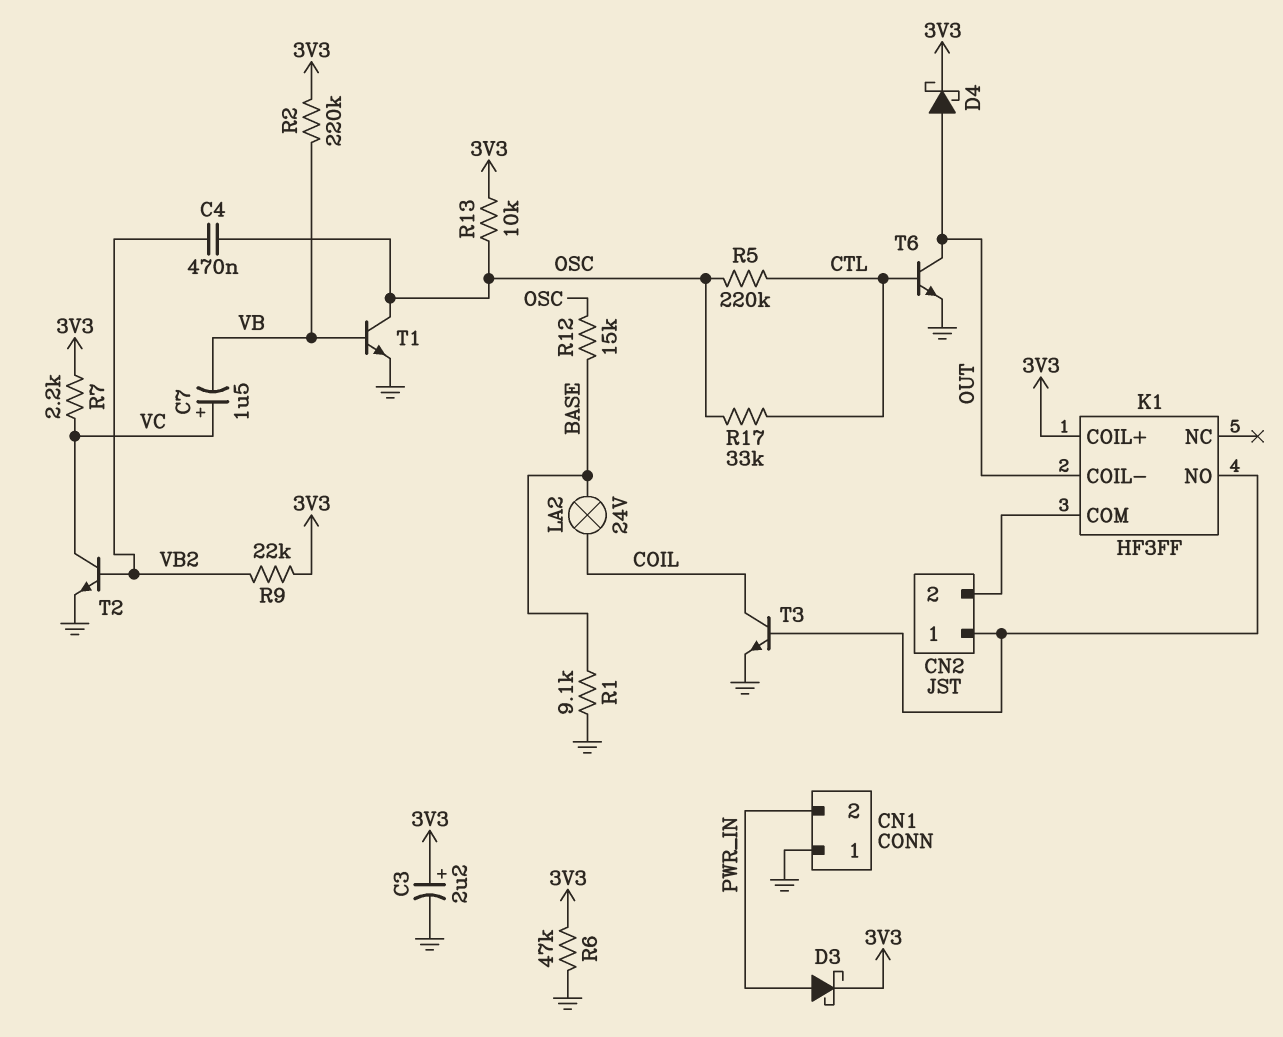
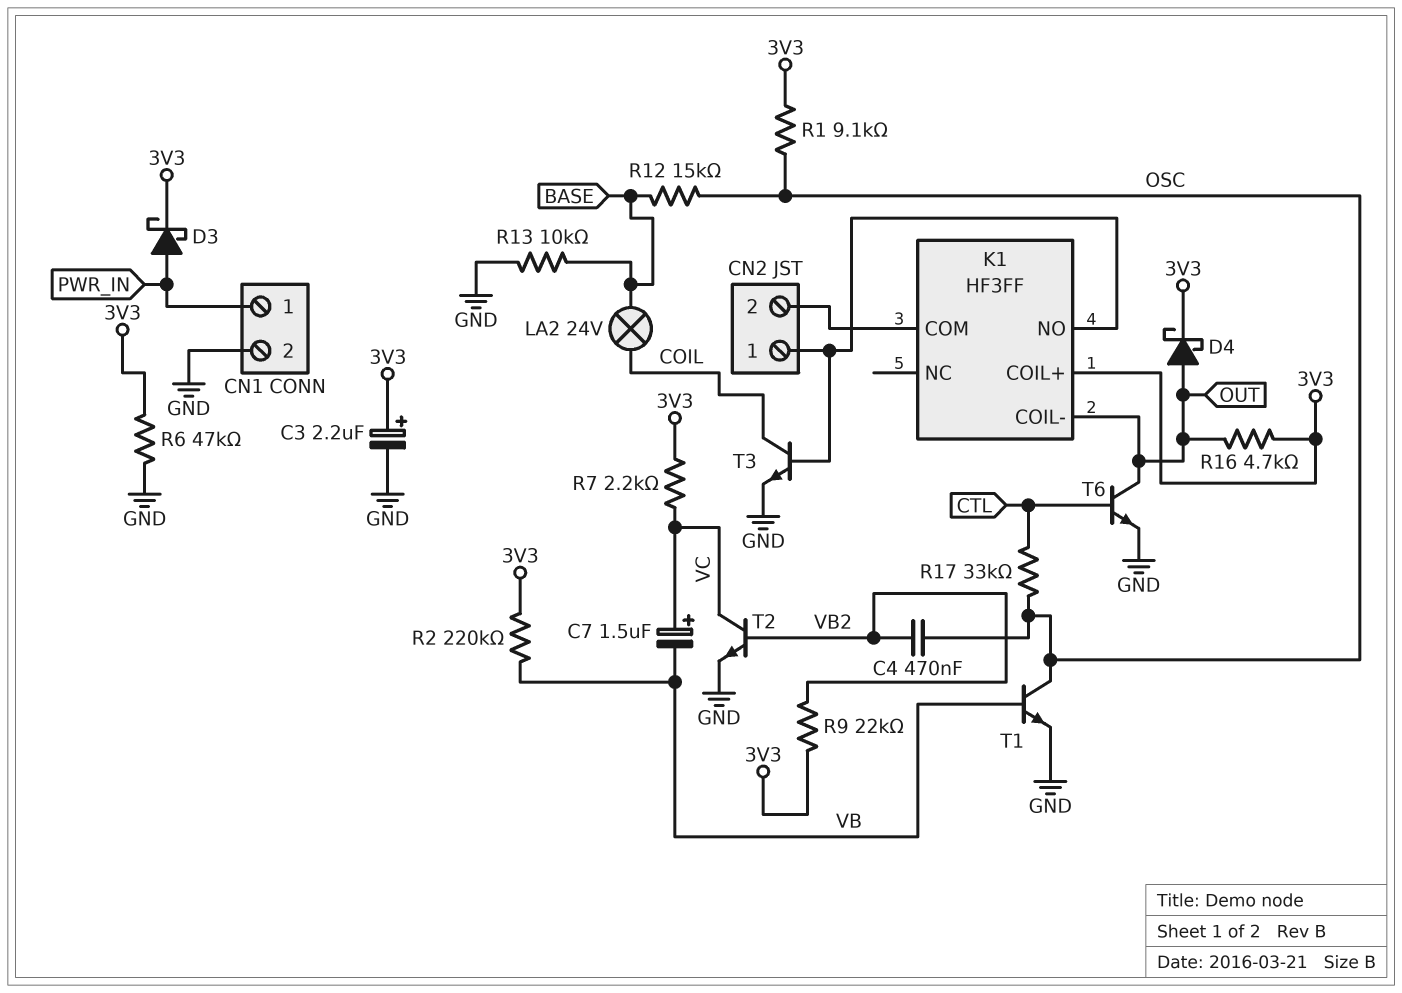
CN1 pin 1: GND -> PWR_IN
CN1 pin 2: PWR_IN -> GND
R1: 9.1k (BASE, GND) -> 9.1k (3V3, OSC)
R5: 220k (CTL, OSC) -> none
R13: 10k (3V3, OSC) -> 10k (BASE, GND)
R16: none -> 4.7k (3V3, OUT)

